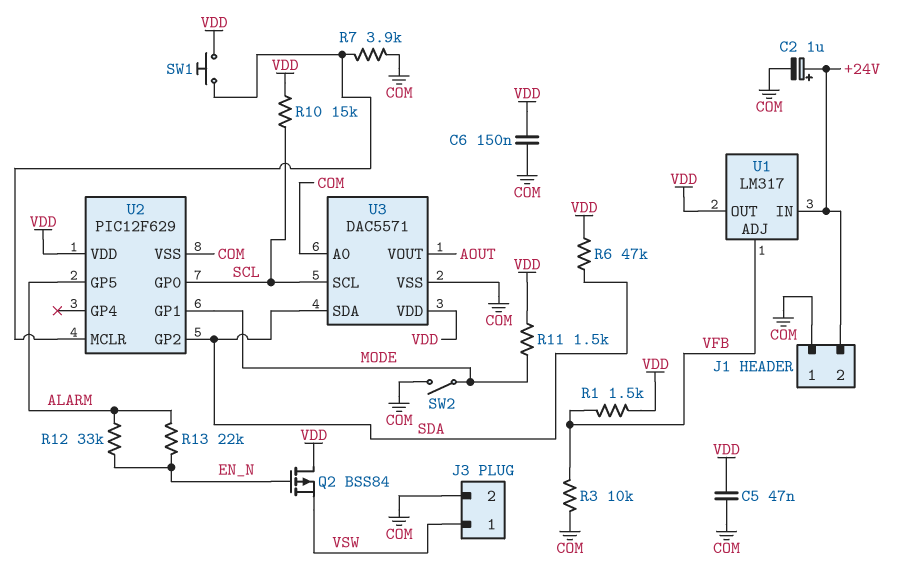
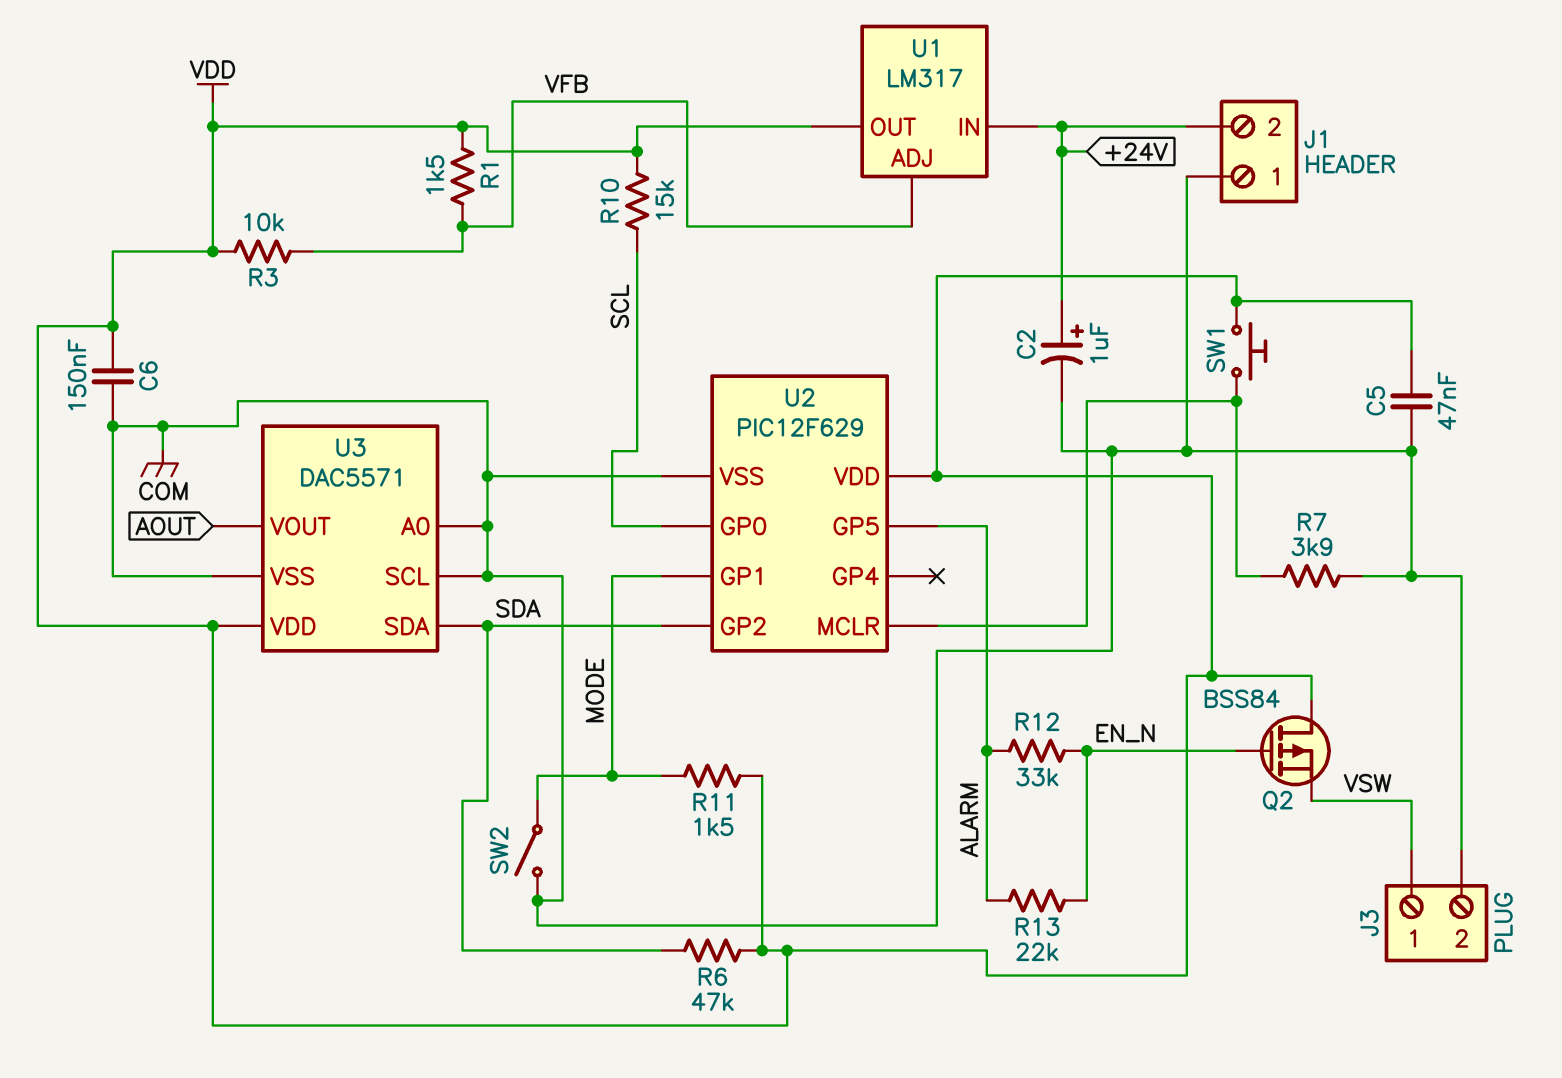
R3: 10k (COM, VFB) -> 10k (VDD, VFB)
U3 pin SCL: SCL -> COM

